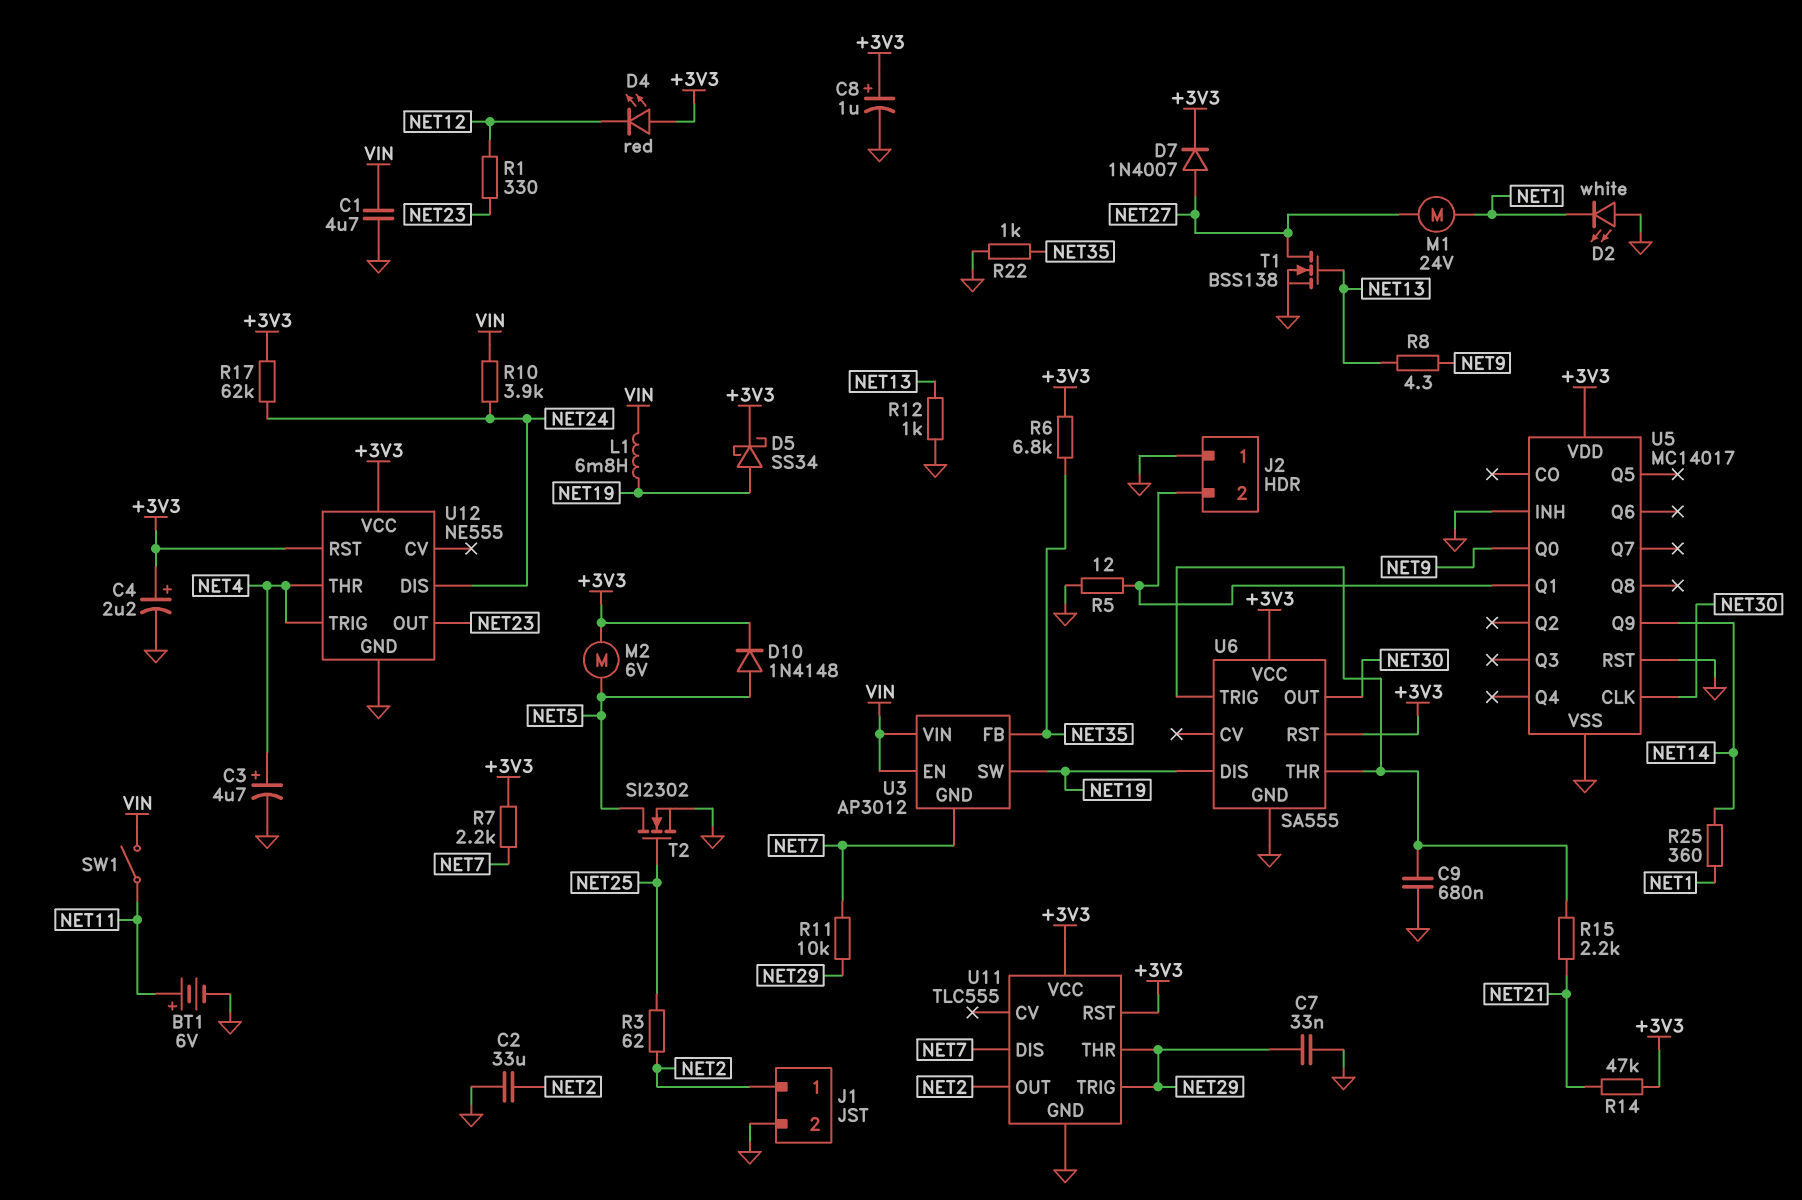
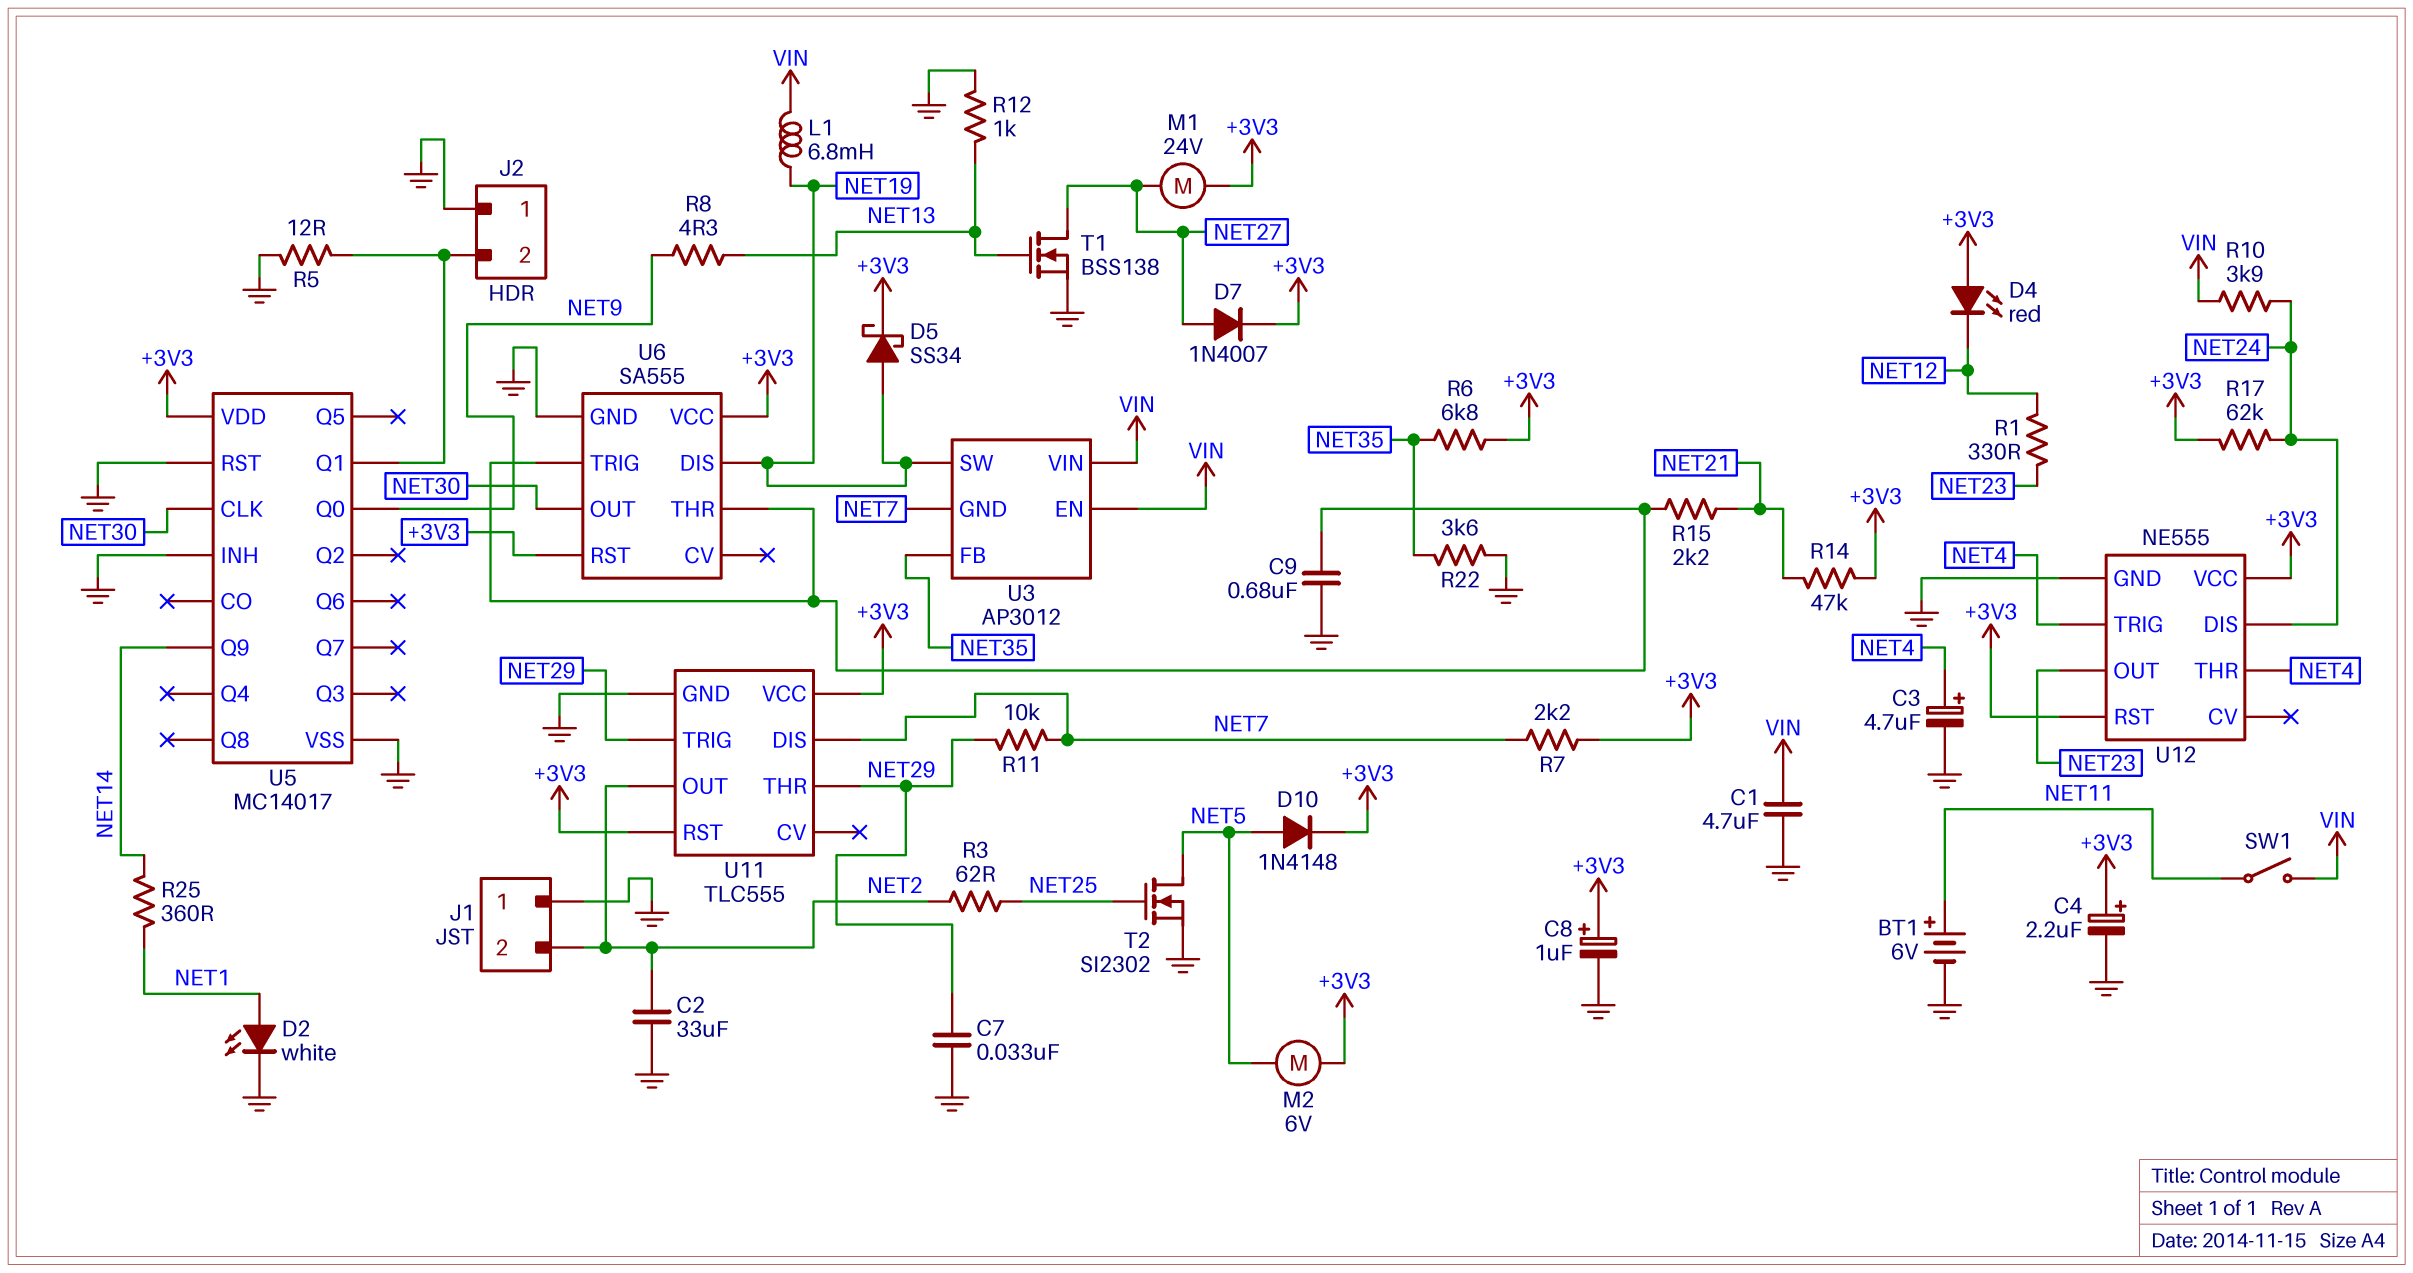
D2: LED white (A GND, K NET1) -> LED white (A NET1, K GND)
J1 pin 1: NET2 -> GND
J1 pin 2: GND -> NET2
M1: motor 24V (NET1, NET27) -> motor 24V (+3V3, NET27)
R22: 1k (GND, NET35) -> 3.6k (GND, NET35)

